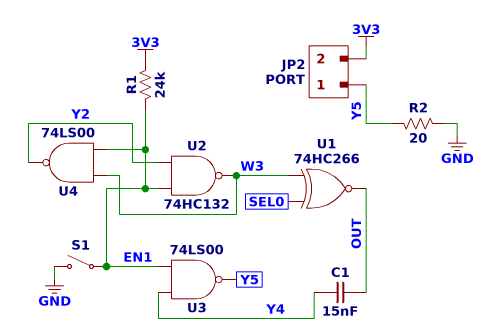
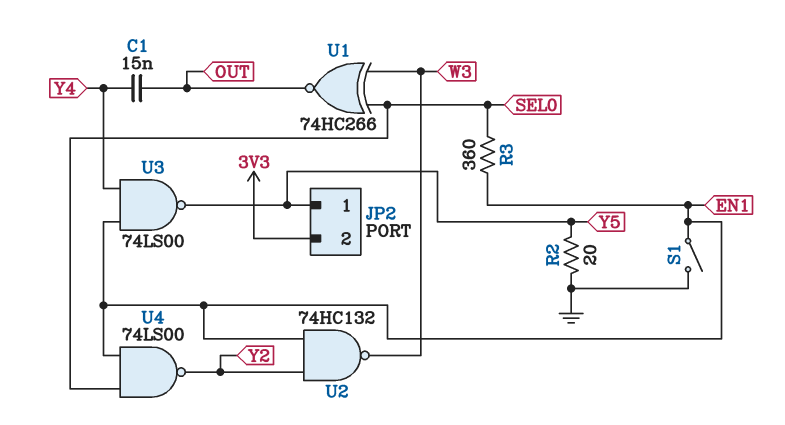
R1: 24k (3V3, EN1) -> none
R3: none -> 360 (EN1, SEL0)
U4: NAND 74LS00 (in EN1, in W3, out Y2) -> NAND 74LS00 (in EN1, in SEL0, out Y2)

